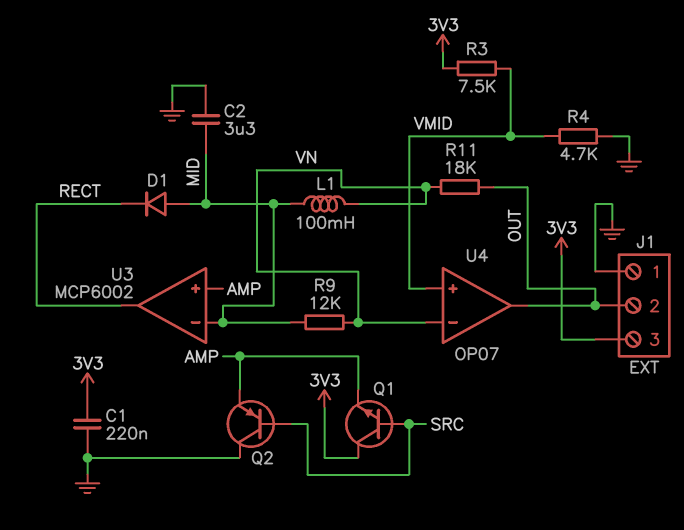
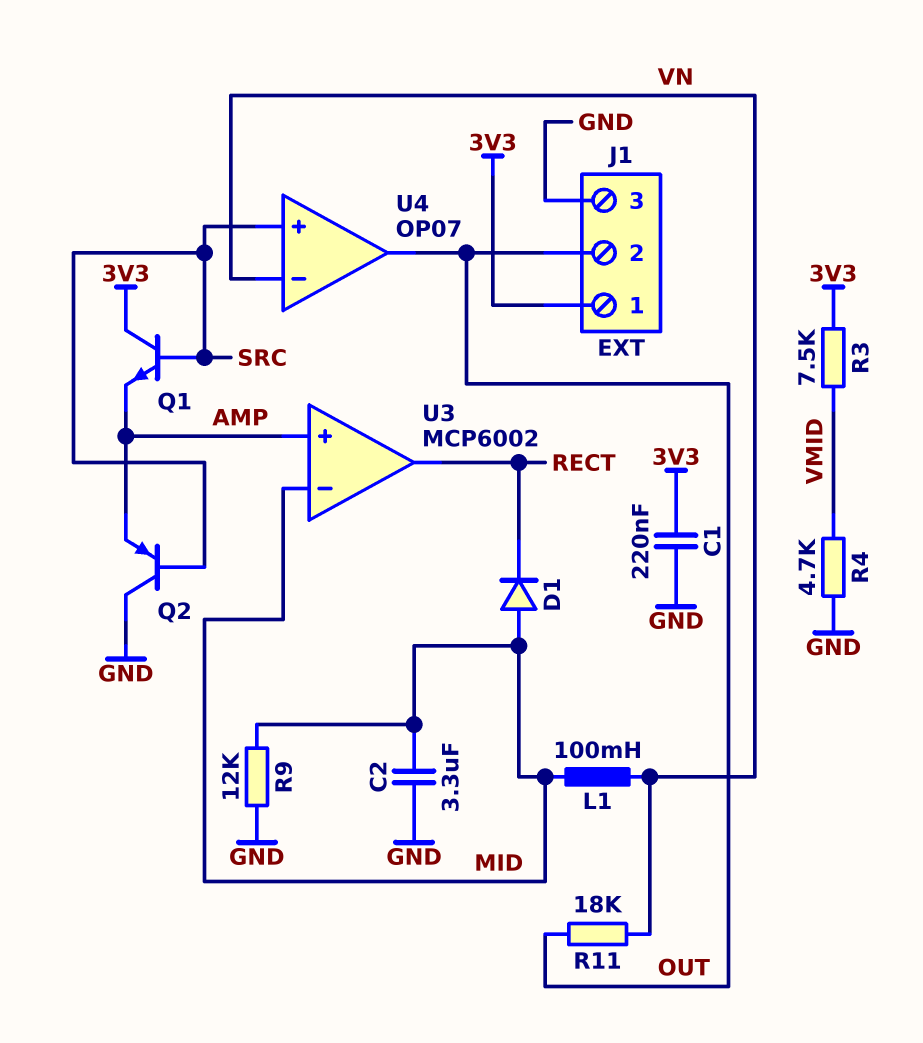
J1 pin 1: GND -> 3V3
J1 pin 3: 3V3 -> GND
R9: 12k (MID, VN) -> 12k (GND, MID)
U4 pin in+: VMID -> SRC

